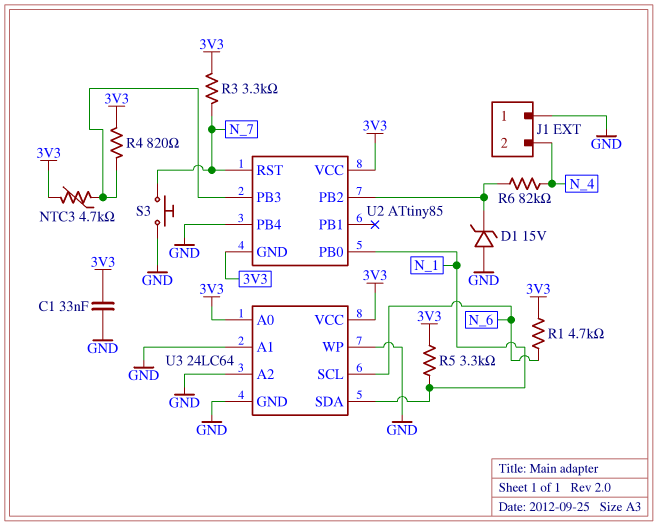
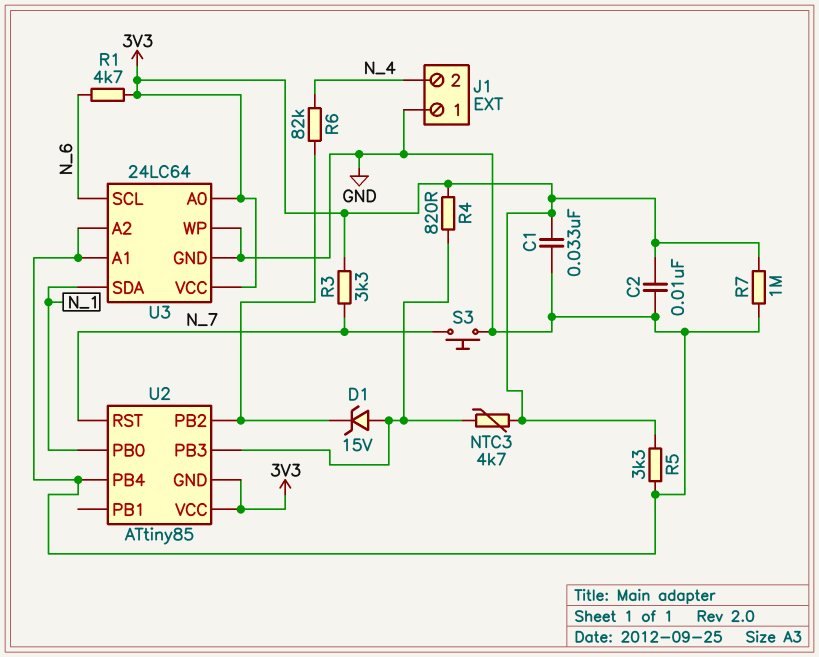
C2: none -> 10nF (3V3, GND)
D1: zener 15V (A GND, K U2/PB2) -> zener 15V (A U2/PB3, K U2/PB2)
R5: 3.3k (3V3, N_1) -> 3.3k (3V3, GND)
R7: none -> 1M (3V3, GND)

